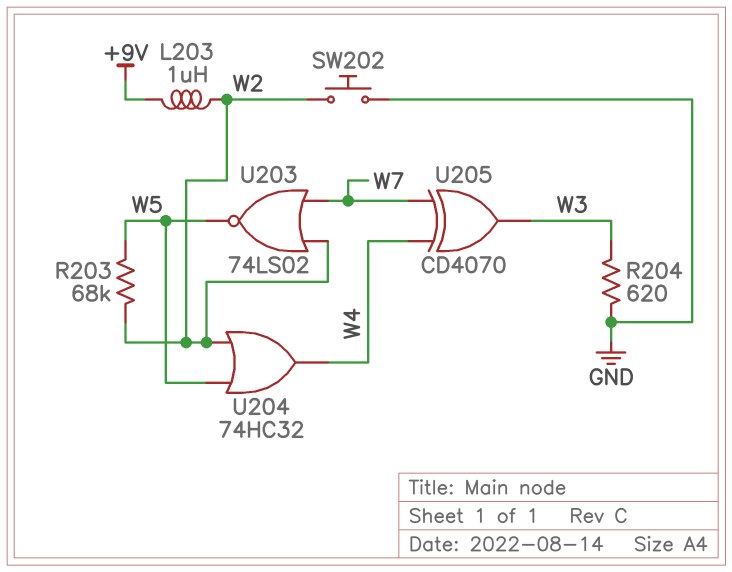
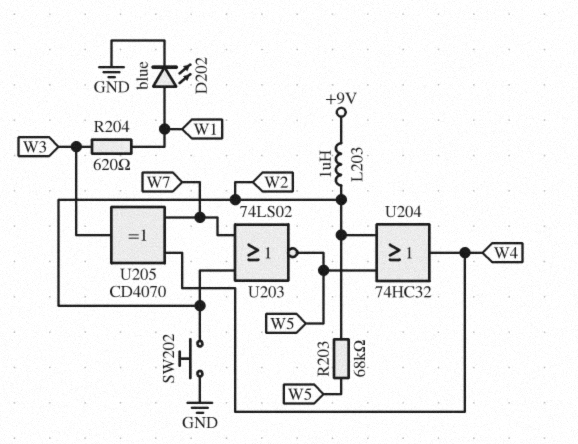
D202: none -> LED blue (A W1, K GND)
R204: 620 (GND, W3) -> 620 (W1, W3)

